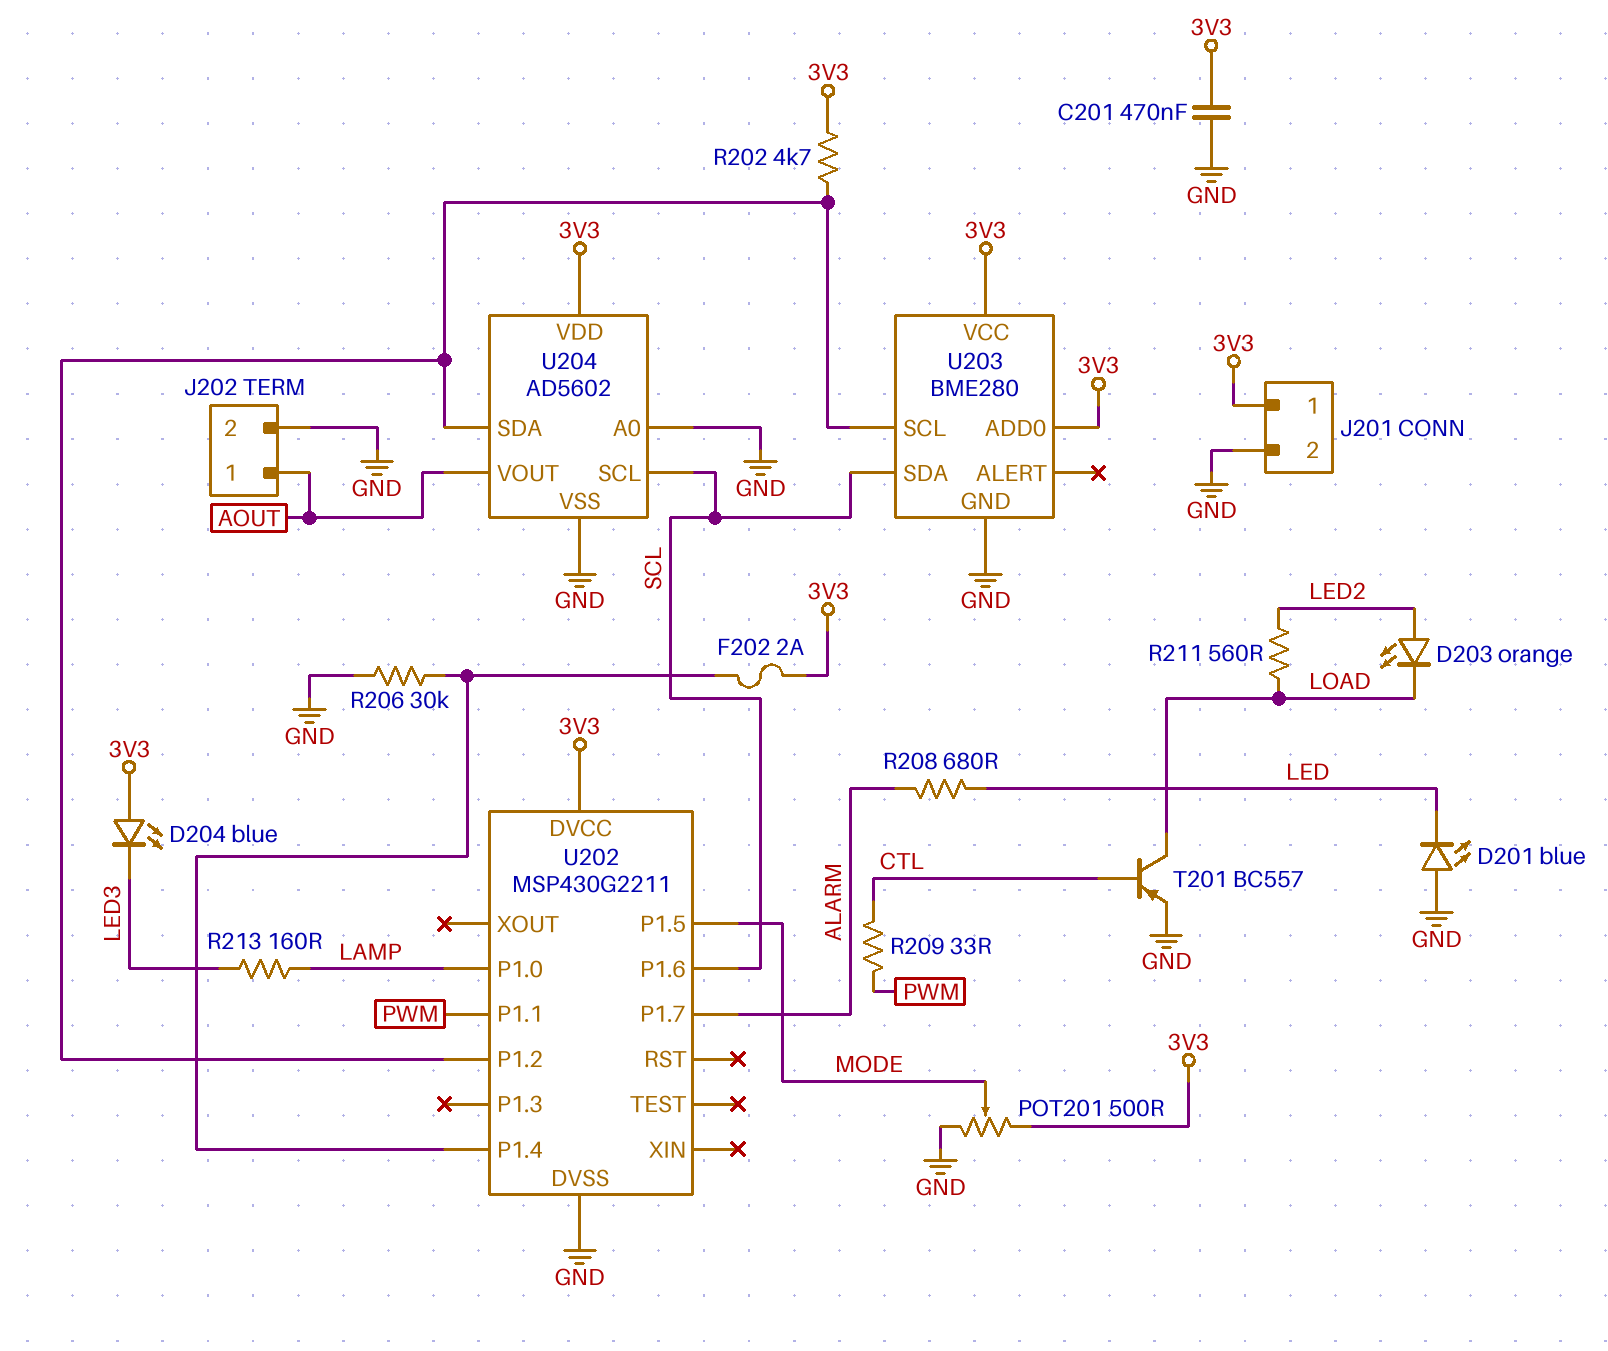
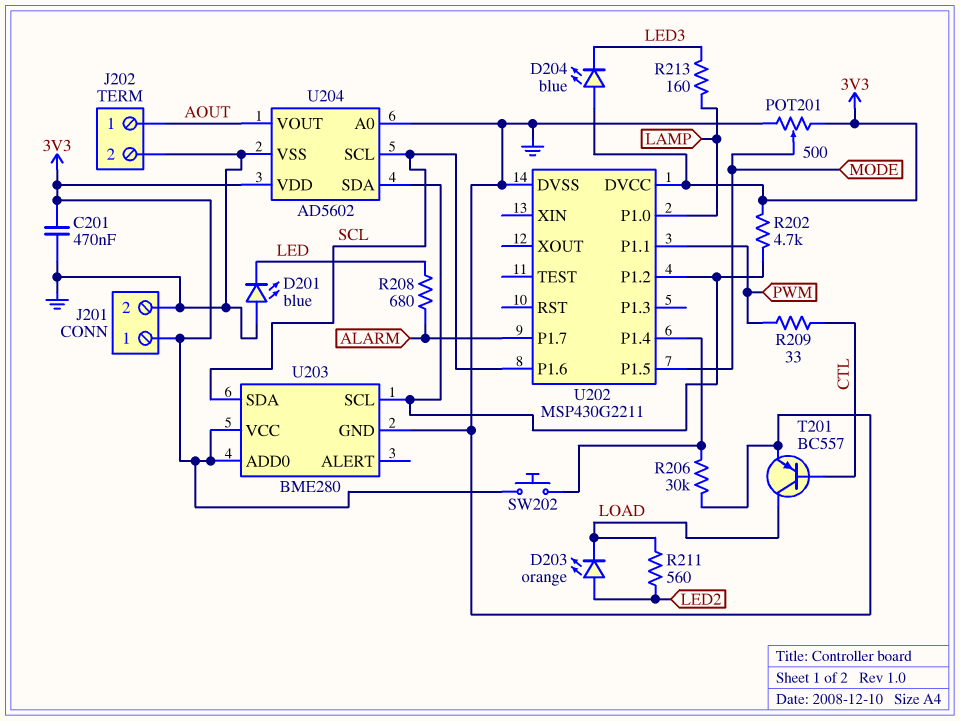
F202: 2A (3V3, U202/P1.4) -> none
SW202: none -> button (3V3, U202/P1.4)

